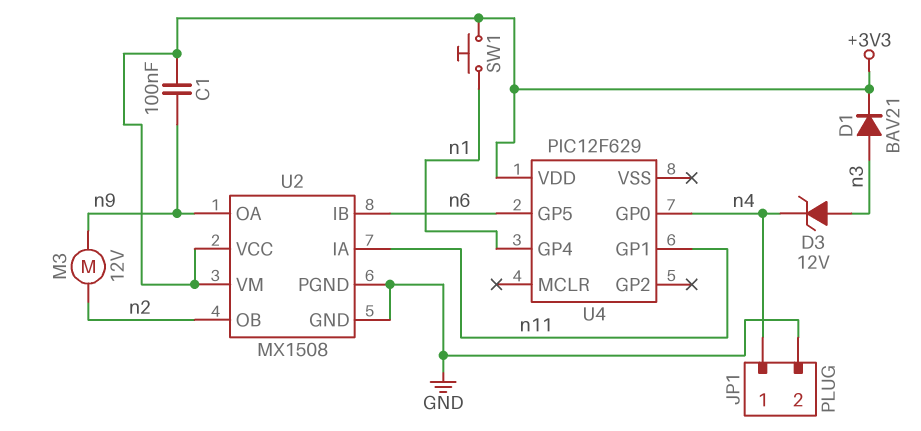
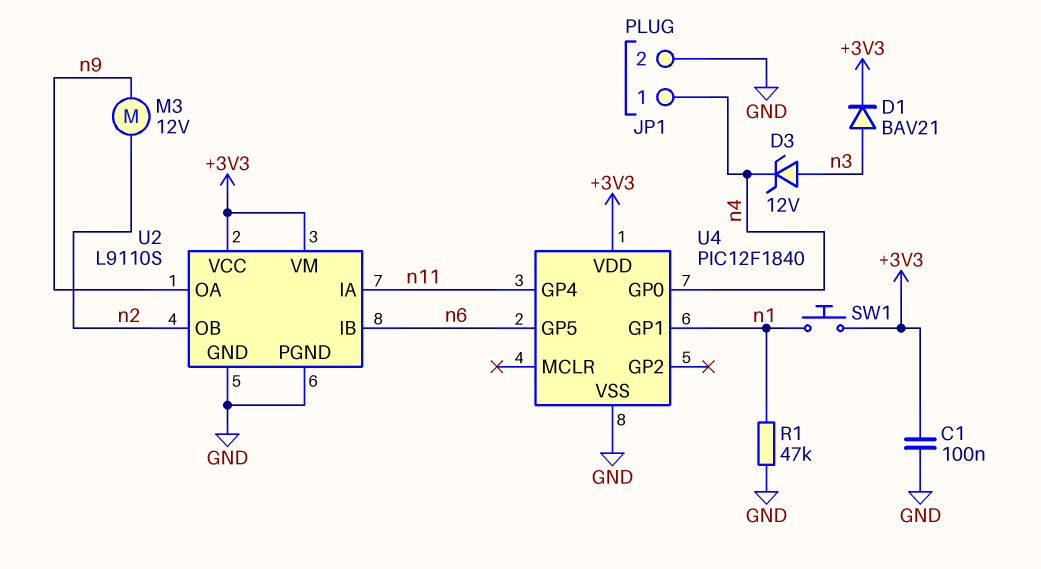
C1: 100nF (+3V3, n9) -> 100nF (+3V3, GND)
R1: none -> 47k (GND, n1)
U2: MX1508 -> L9110S
U4: PIC12F629 -> PIC12F1840
U4 pin GP1: n11 -> n1
U4 pin GP4: n1 -> n11
U4 pin VSS: none -> GND

